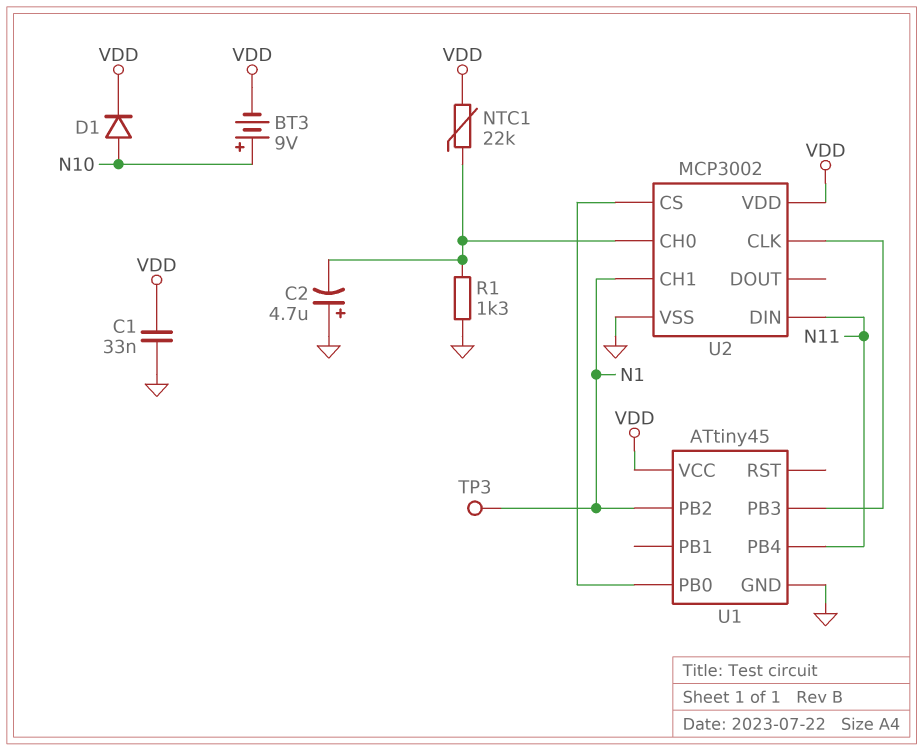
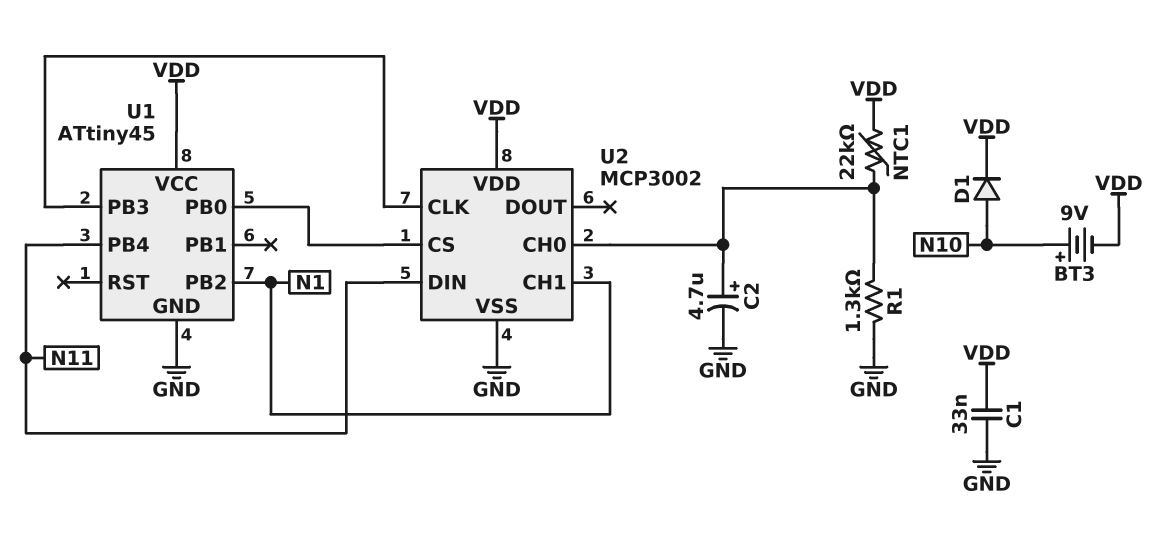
C2: 4.7uF (plus GND, minus U2/CH0) -> 4.7uF (plus U2/CH0, minus GND)
TP3: test point (N1) -> none

